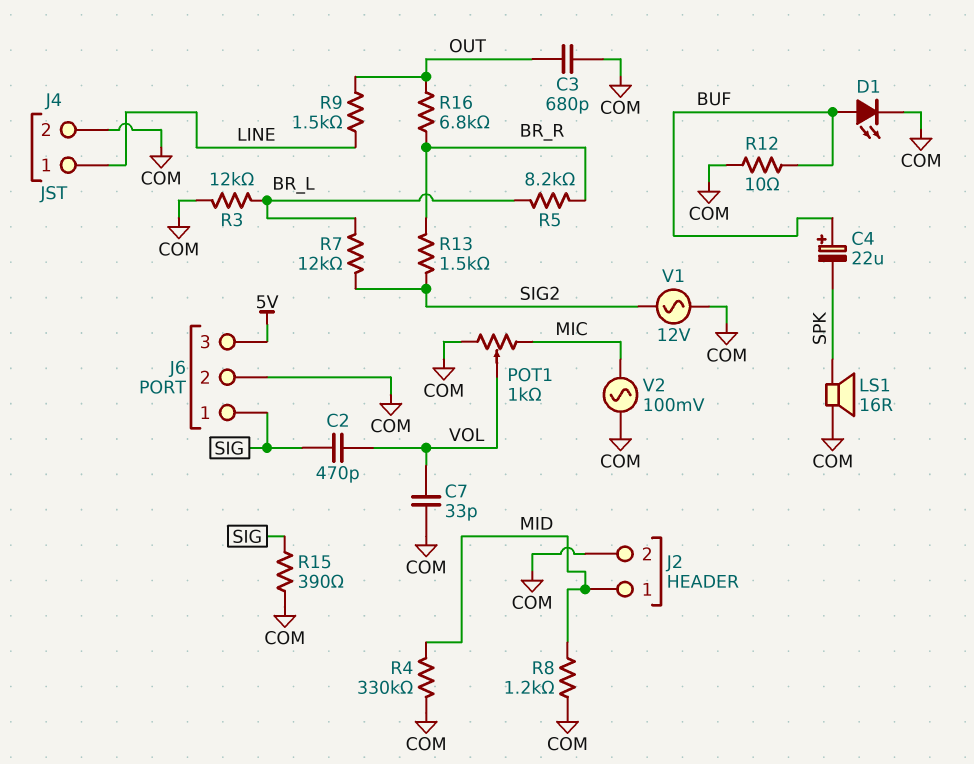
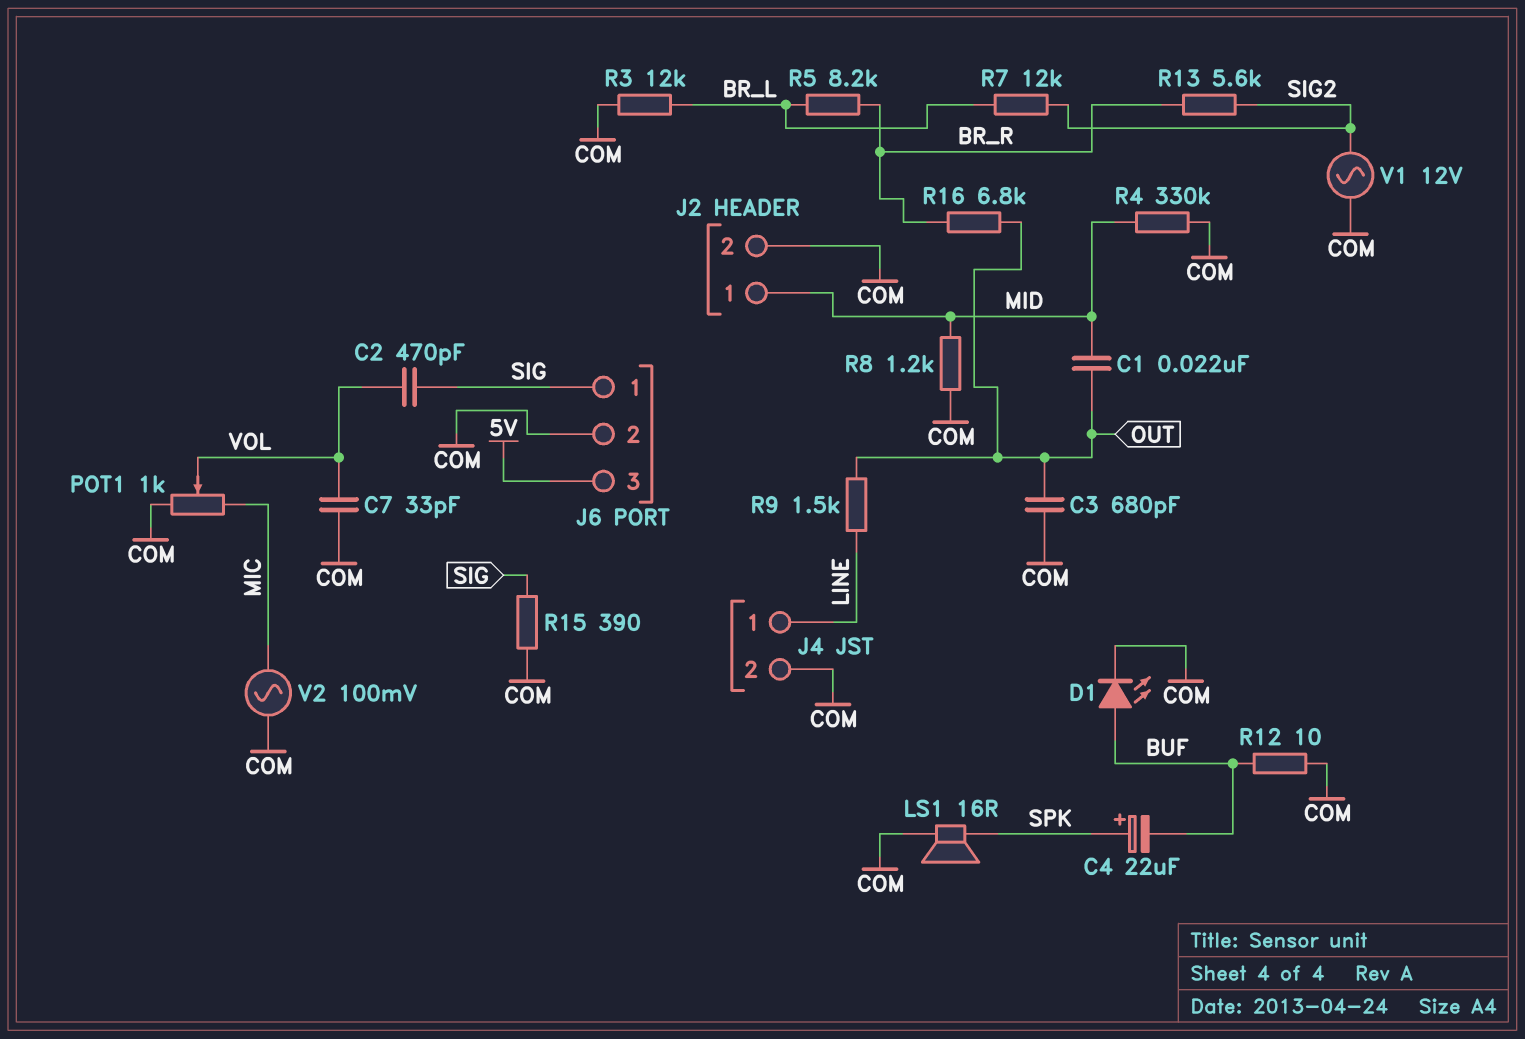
C1: none -> 22nF (MID, OUT)
C4: 22uF (plus BUF, minus SPK) -> 22uF (plus SPK, minus BUF)
R13: 1.5k (BR_R, SIG2) -> 5.6k (BR_R, SIG2)

